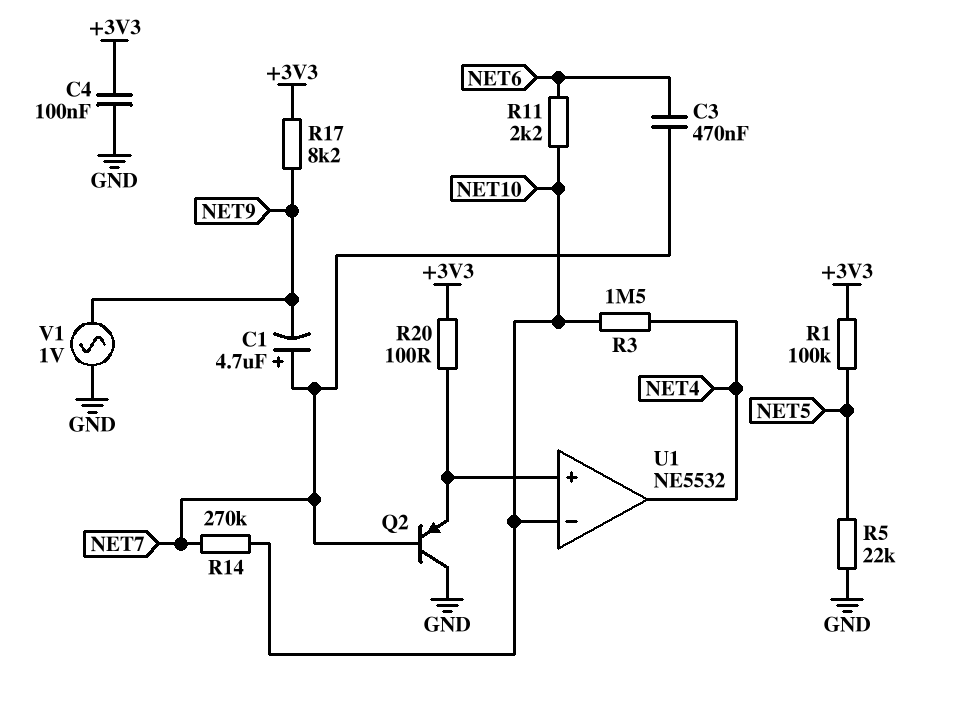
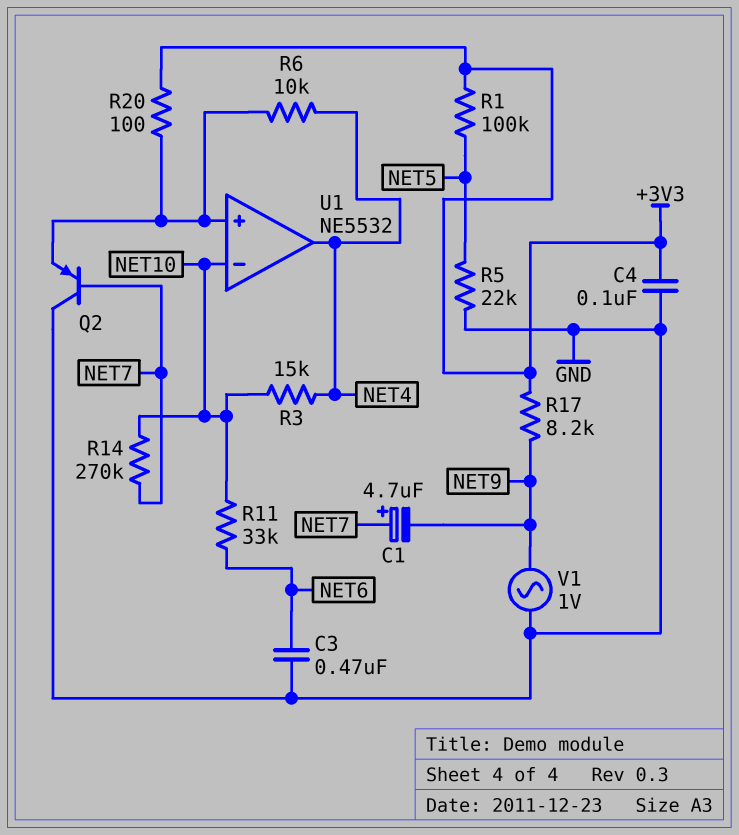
C3: 470nF (NET6, NET7) -> 470nF (GND, NET6)
R3: 1.5M (NET4, NET10) -> 15k (NET4, NET10)
R6: none -> 10k (NET4, U1/in+)
R11: 2.2k (NET6, NET10) -> 33k (NET6, NET10)

